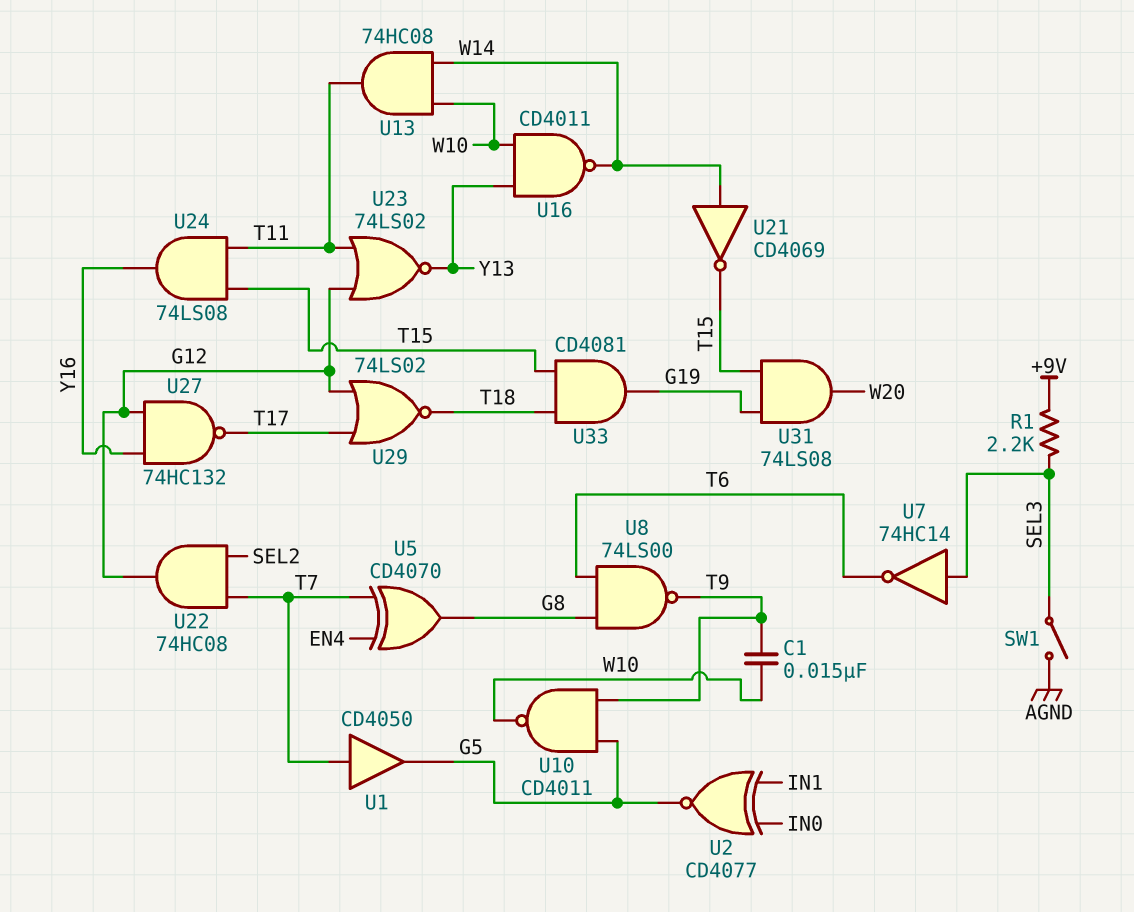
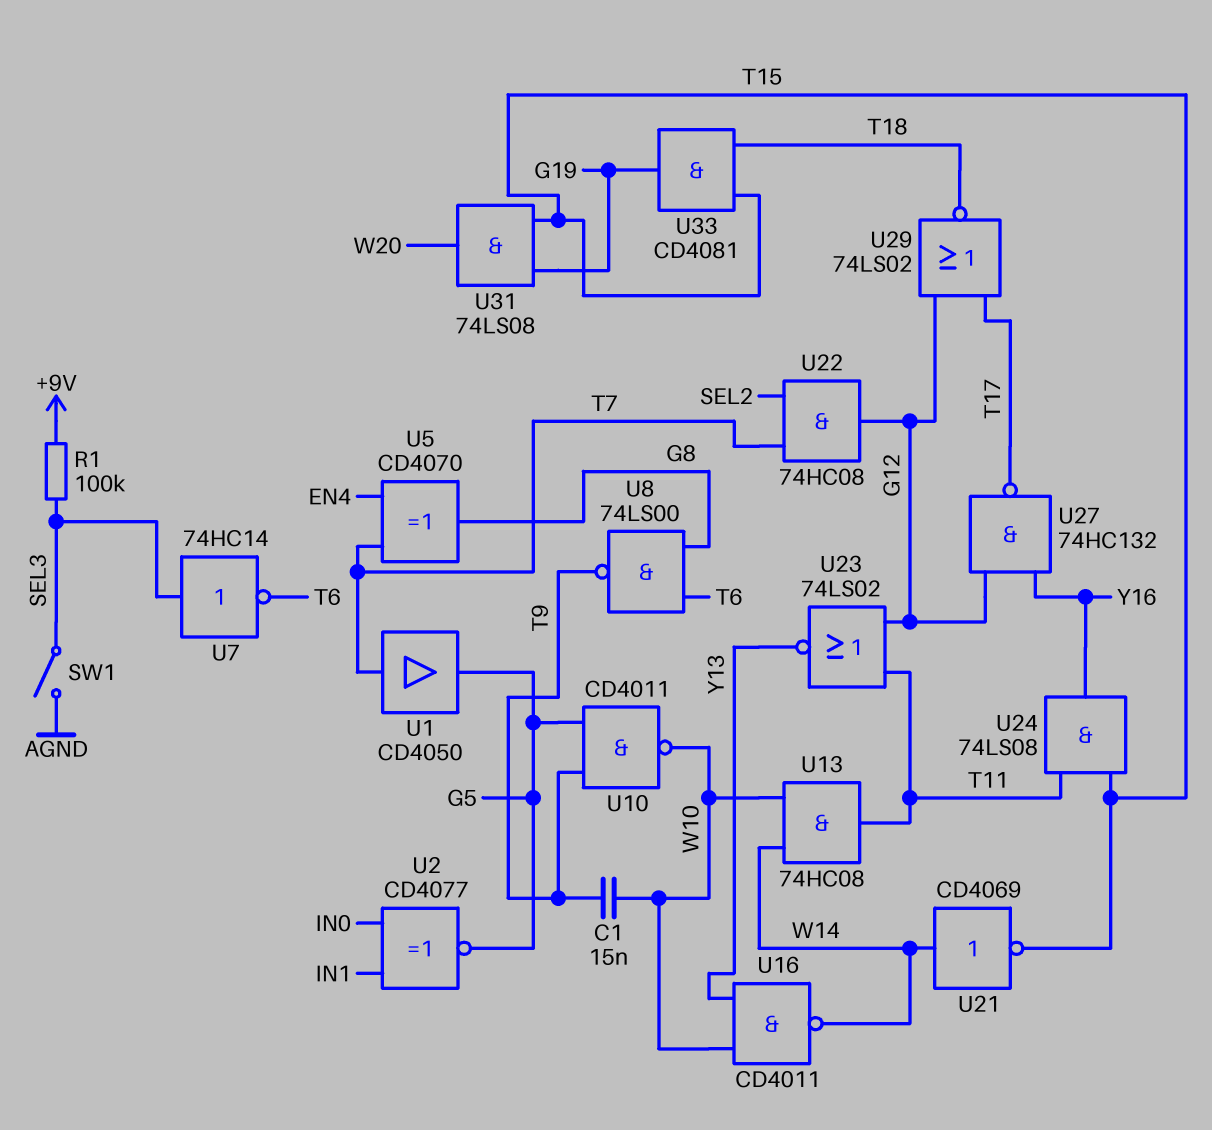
R1: 2.2k (+9V, SEL3) -> 100k (+9V, SEL3)

